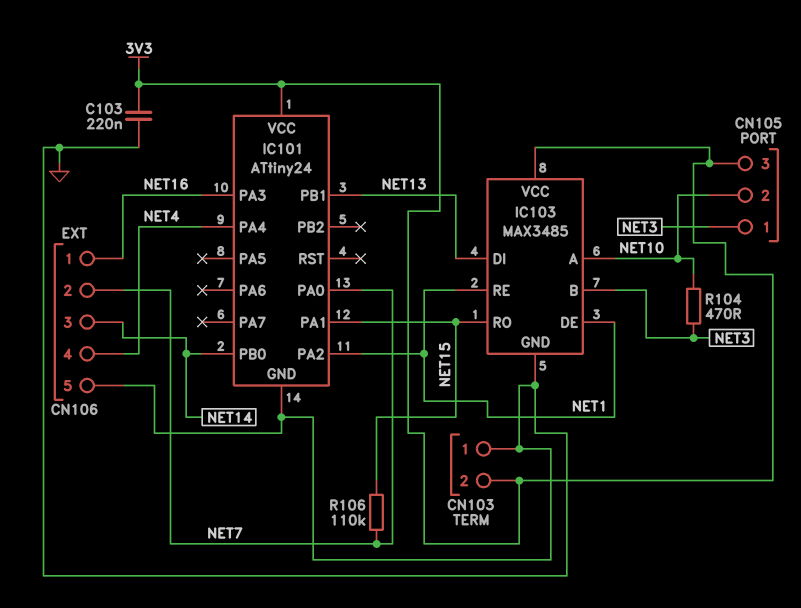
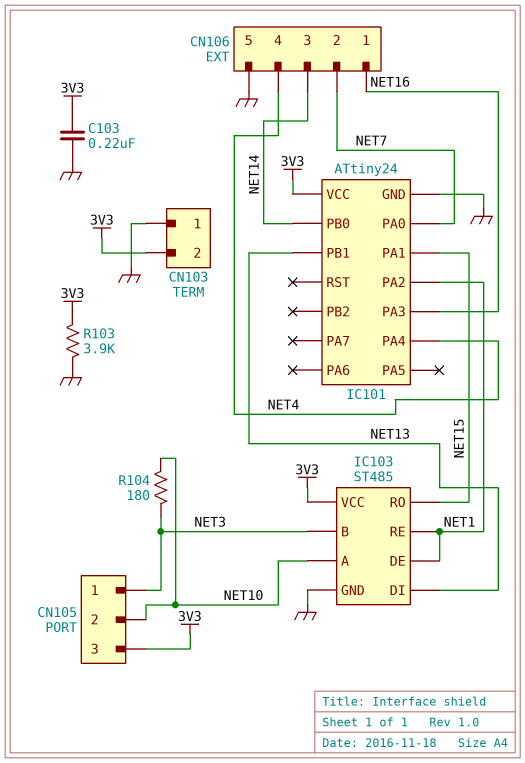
IC103: MAX3485 -> ST485
R103: none -> 3.9k (3V3, GND)
R104: 470 (NET3, NET10) -> 180 (NET3, NET10)
R106: 110k (NET7, NET15) -> none

